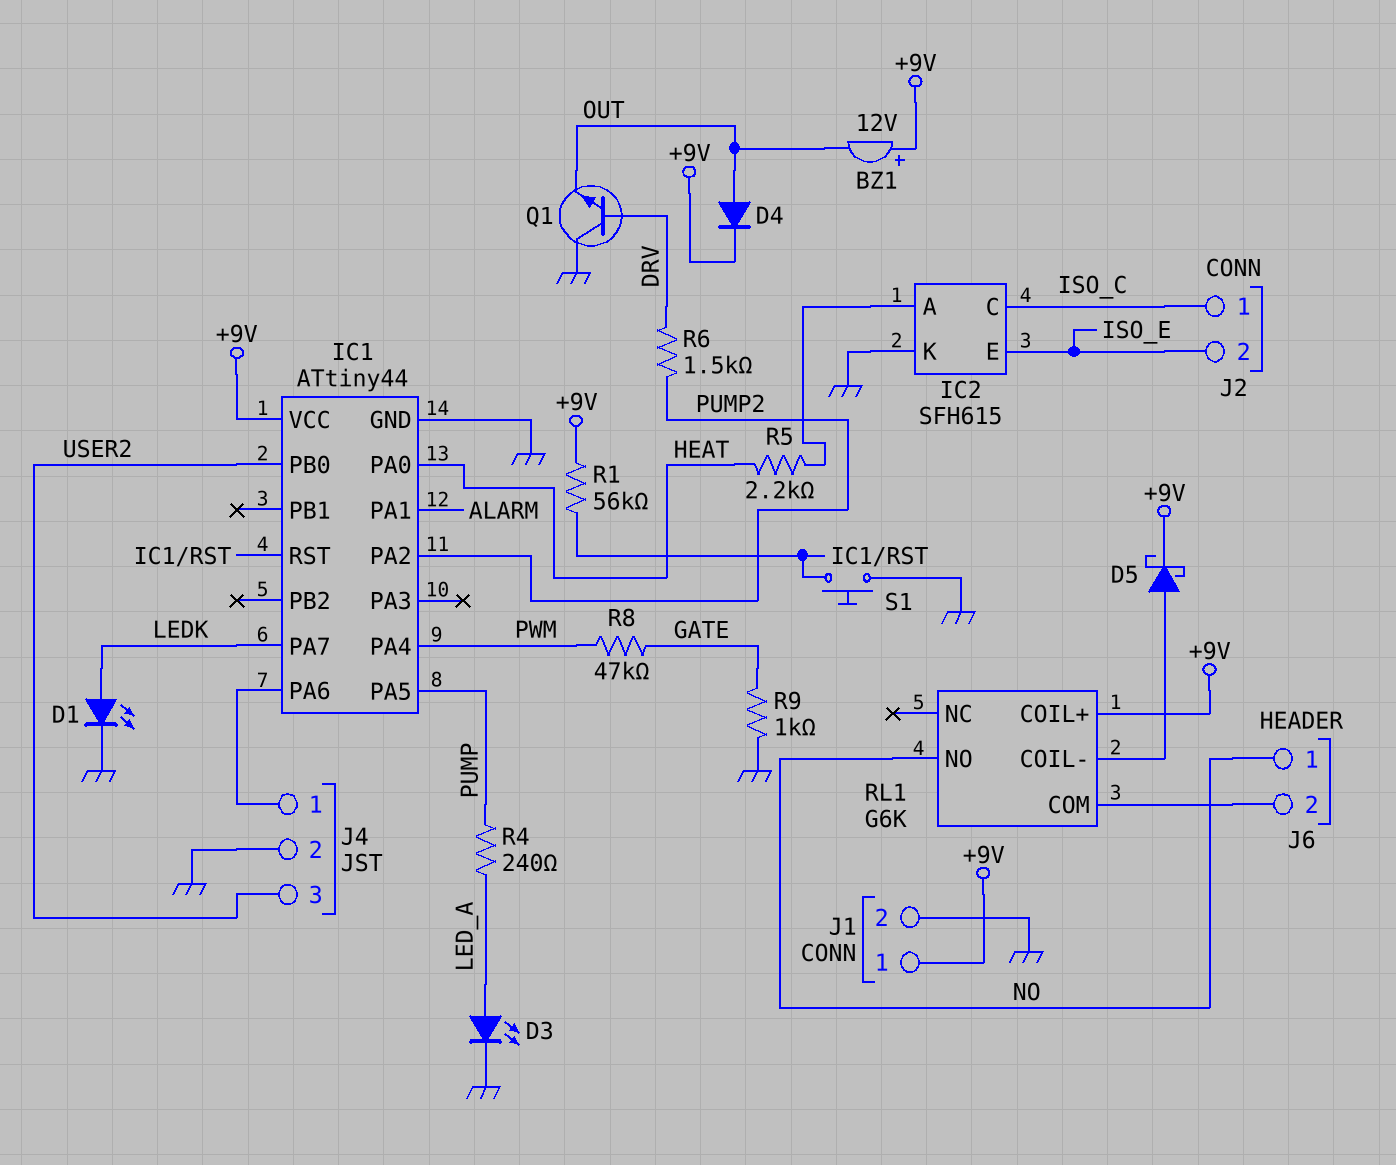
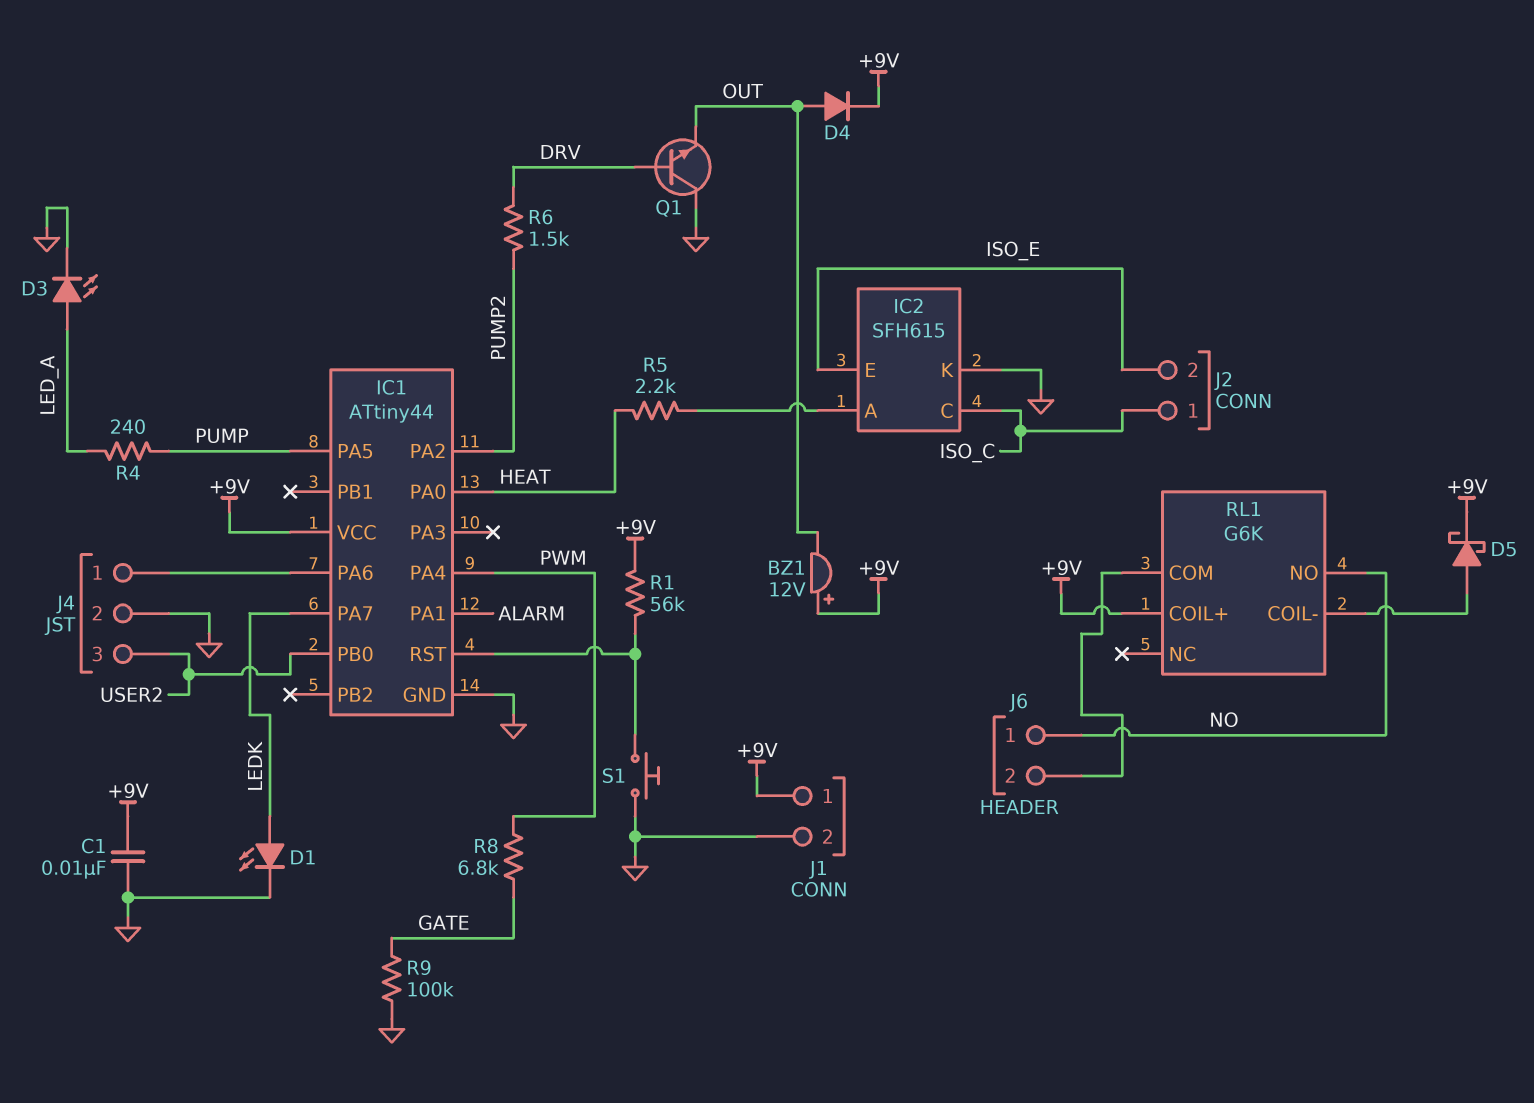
C1: none -> 10nF (+9V, GND)
R8: 47k (GATE, PWM) -> 6.8k (GATE, PWM)
R9: 1k (GATE, GND) -> 100k (GATE, GND)

